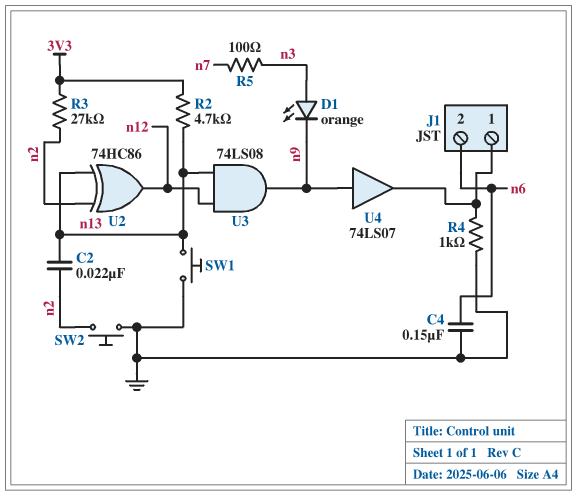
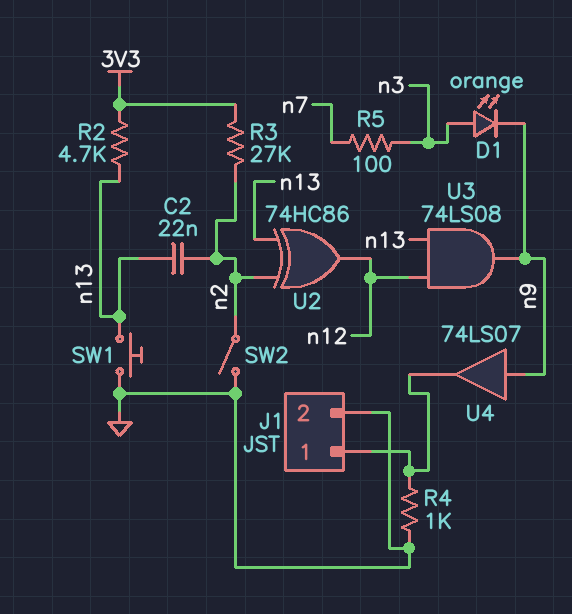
C4: 150nF (GND, n6) -> none
J1 pin 2: n6 -> GND
SW2: button (GND, n2) -> switch (GND, n2)

